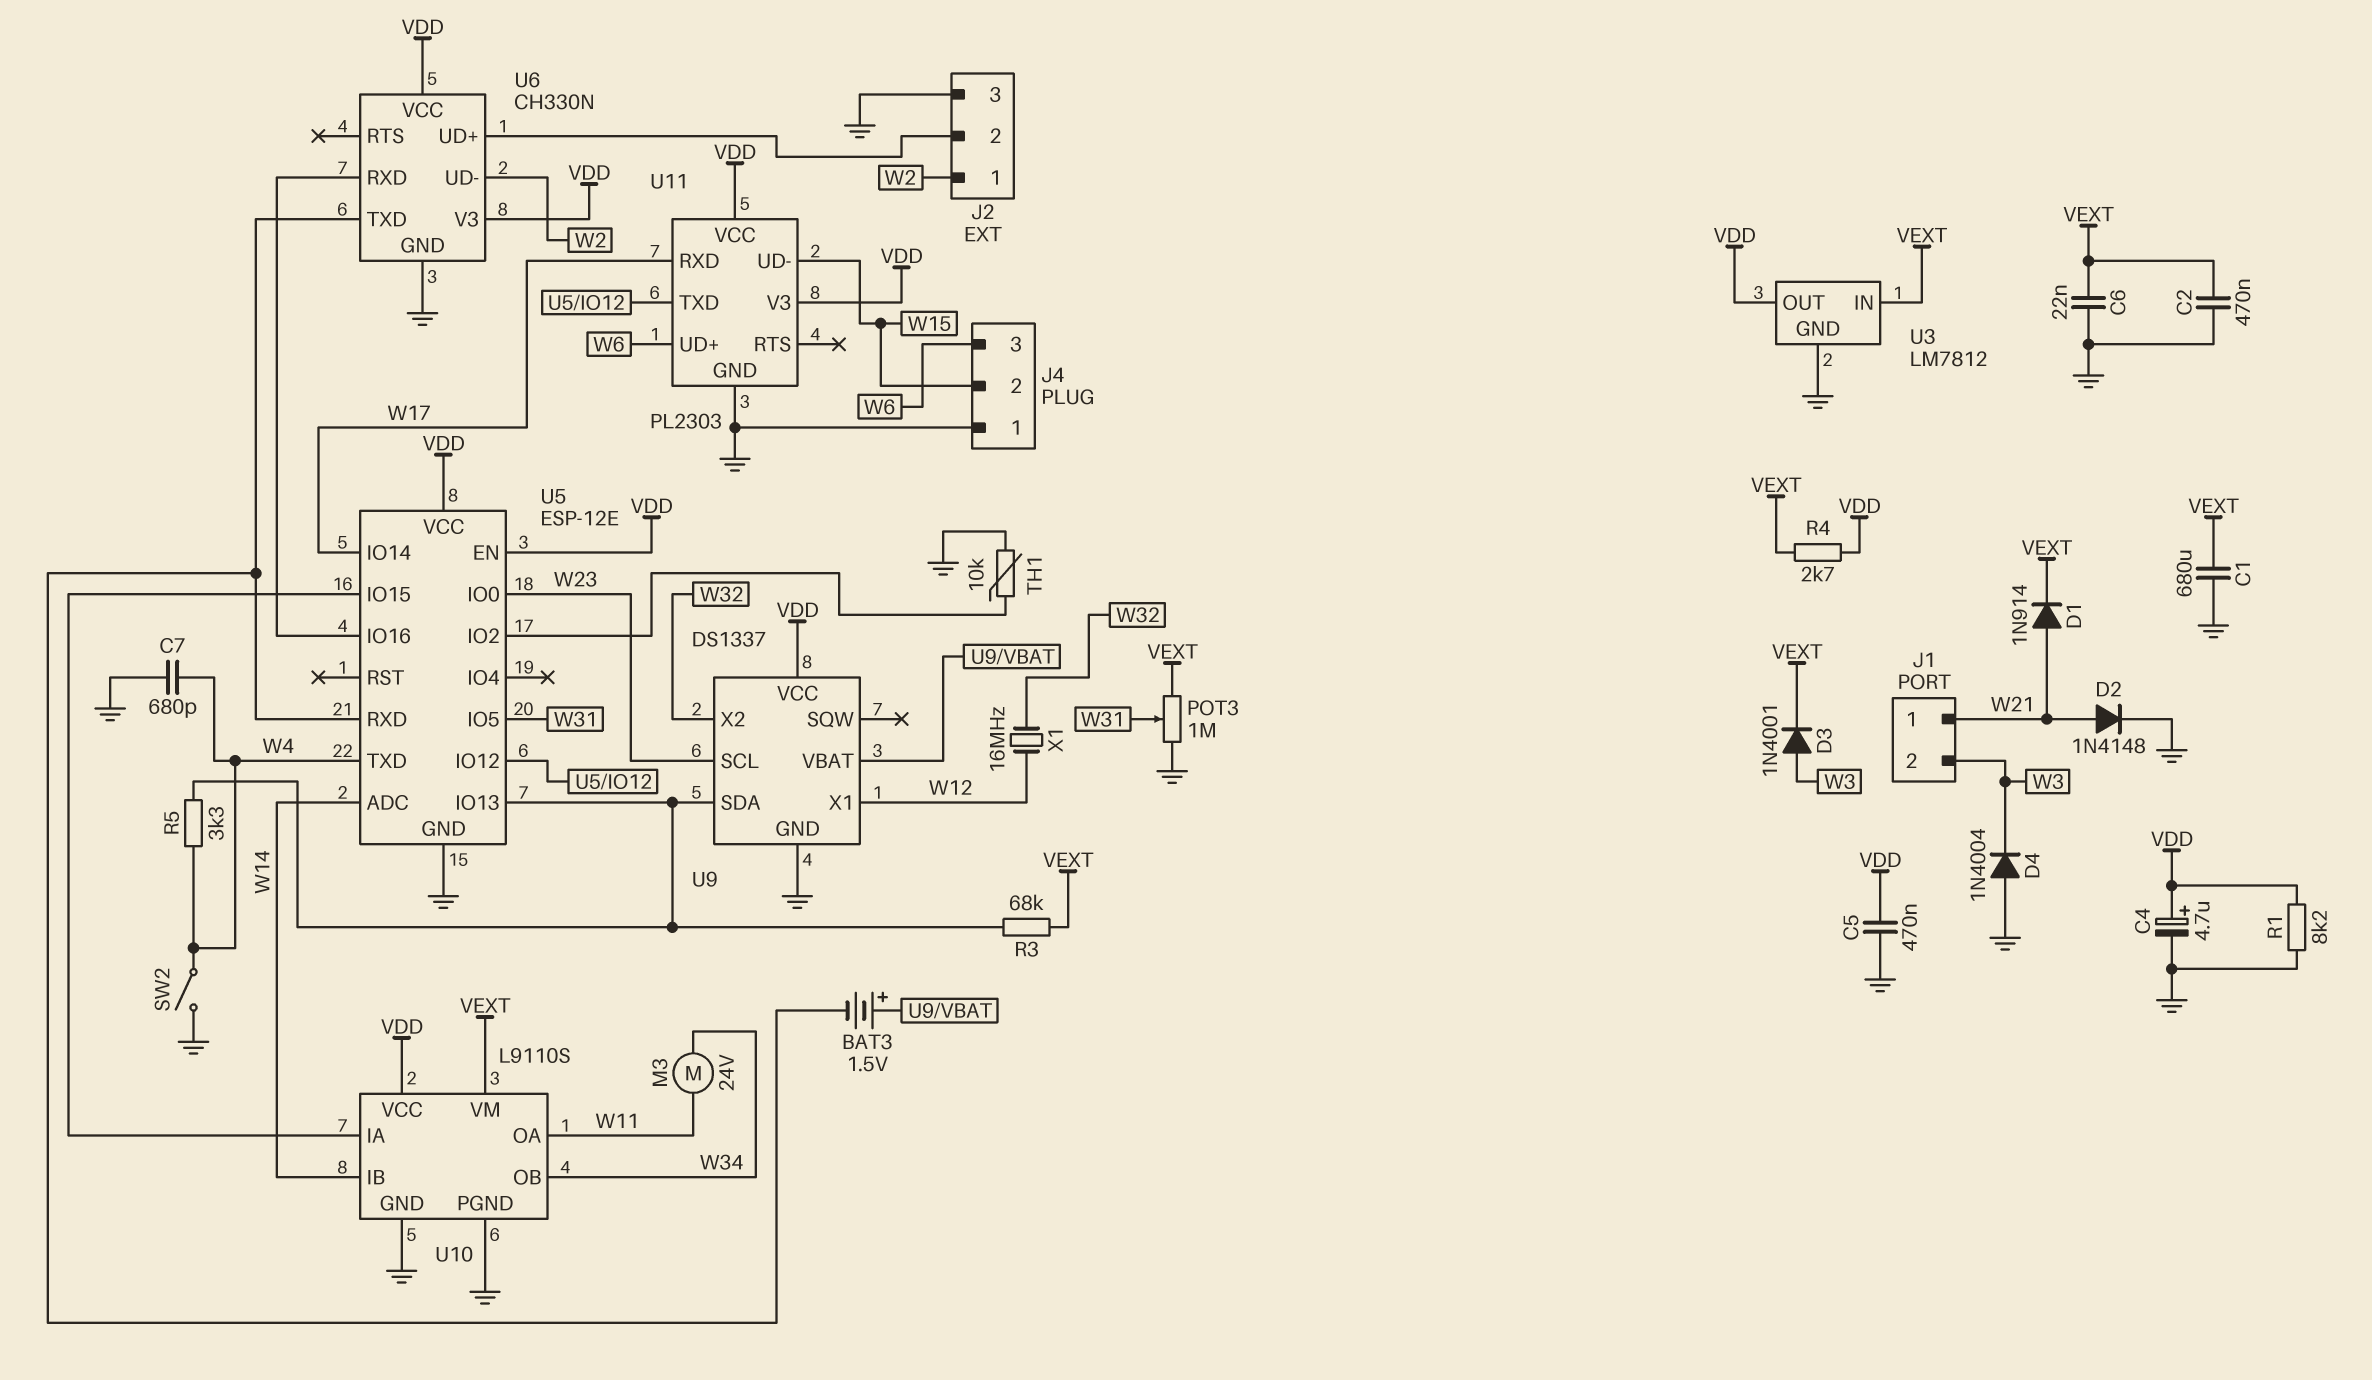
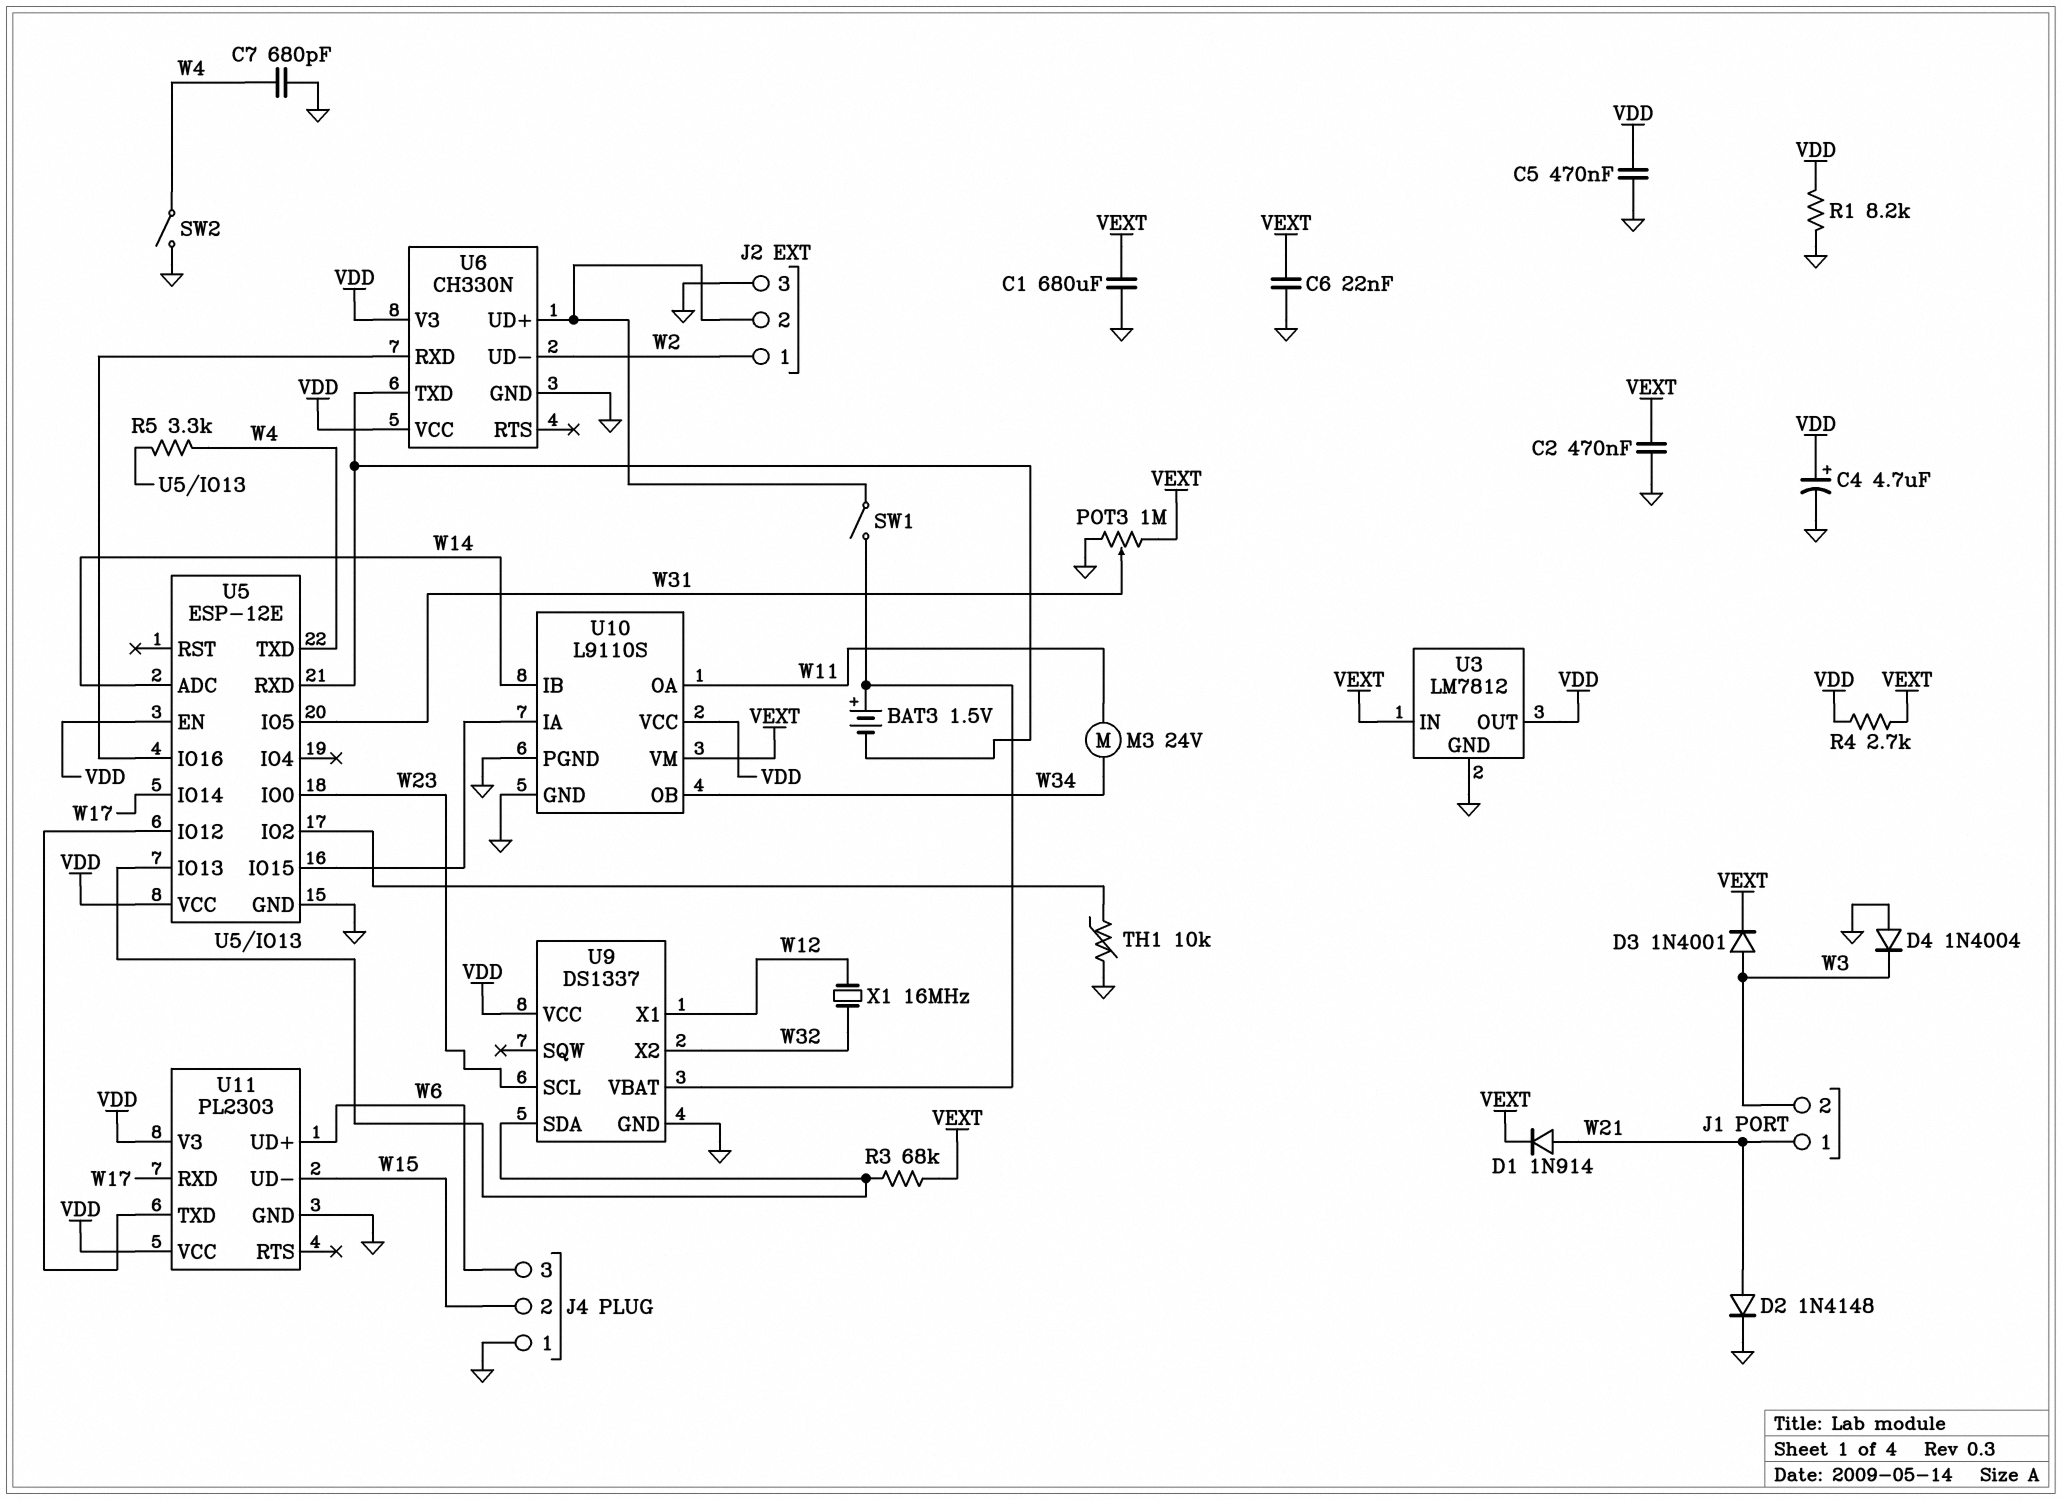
SW1: none -> switch (J2/2, U9/VBAT)

